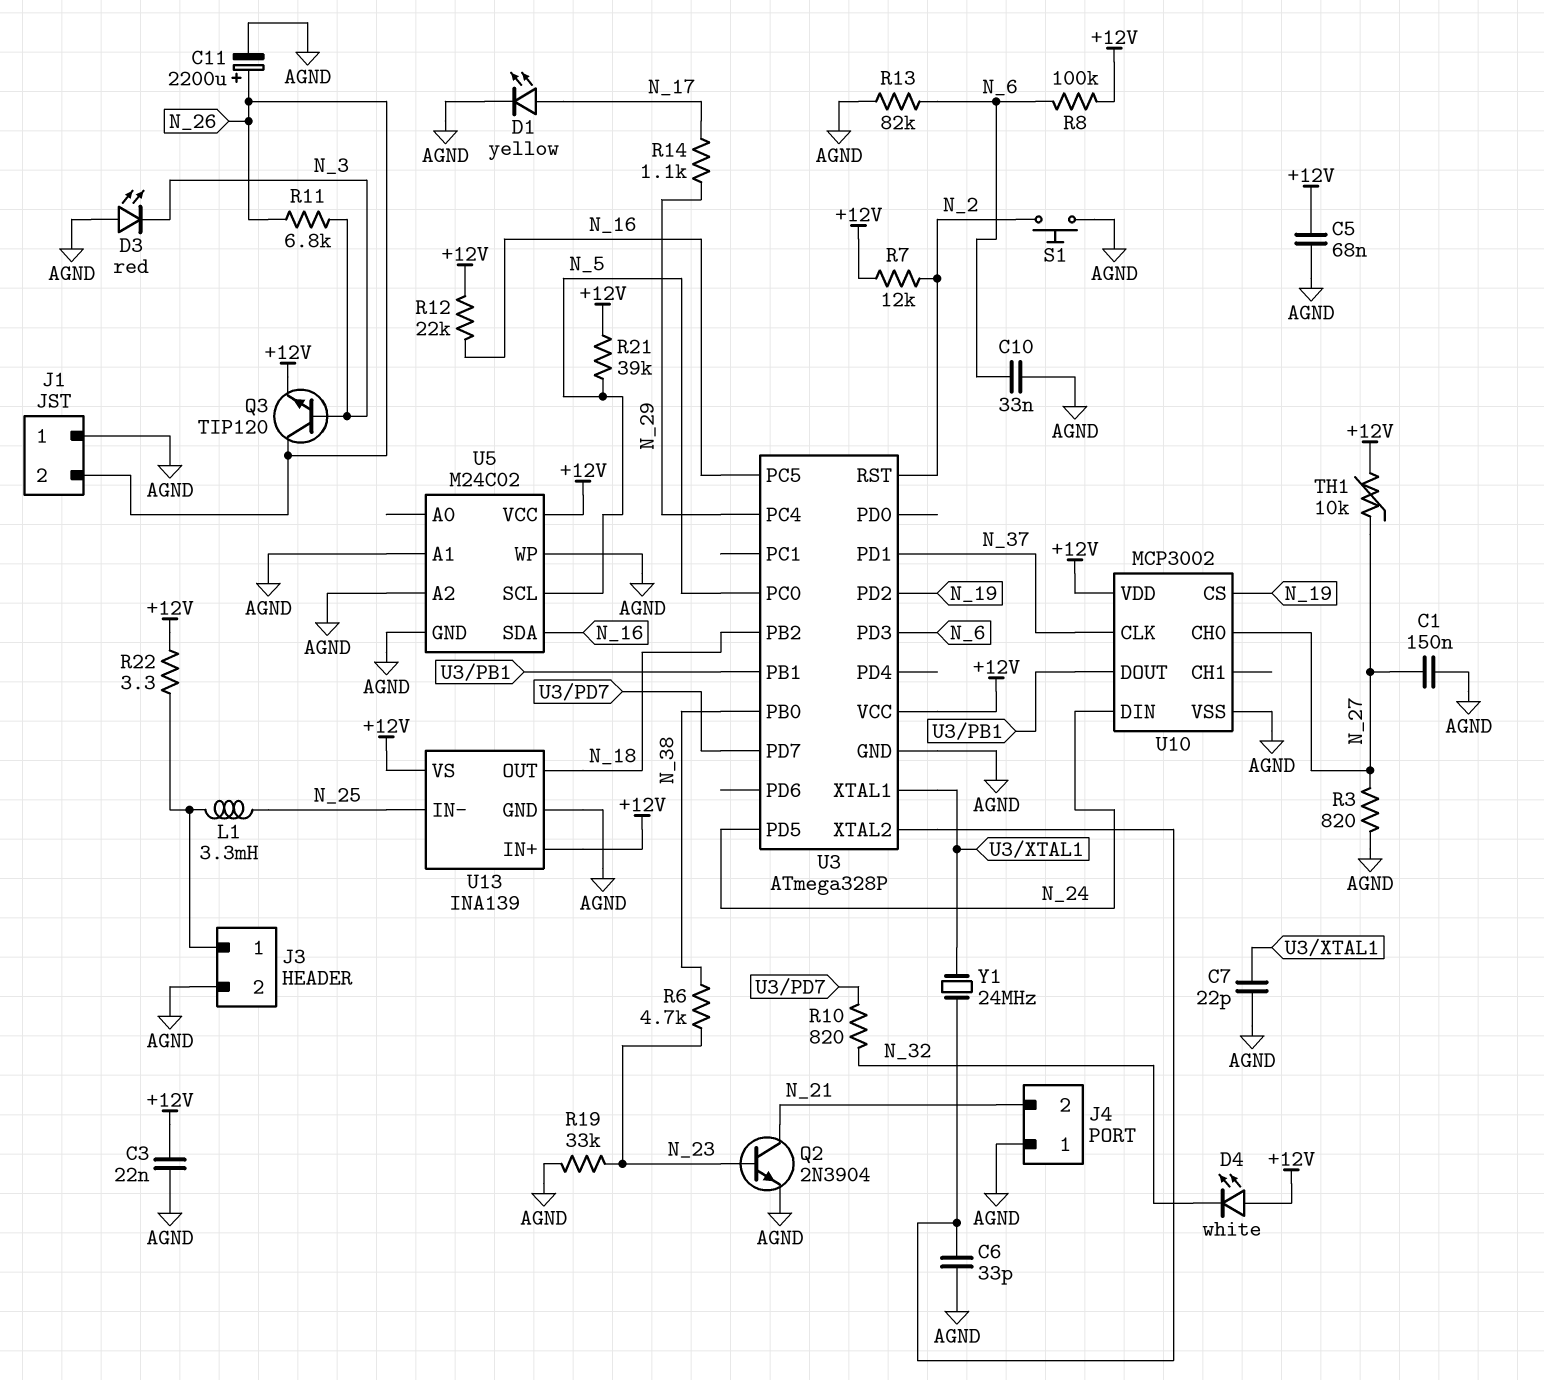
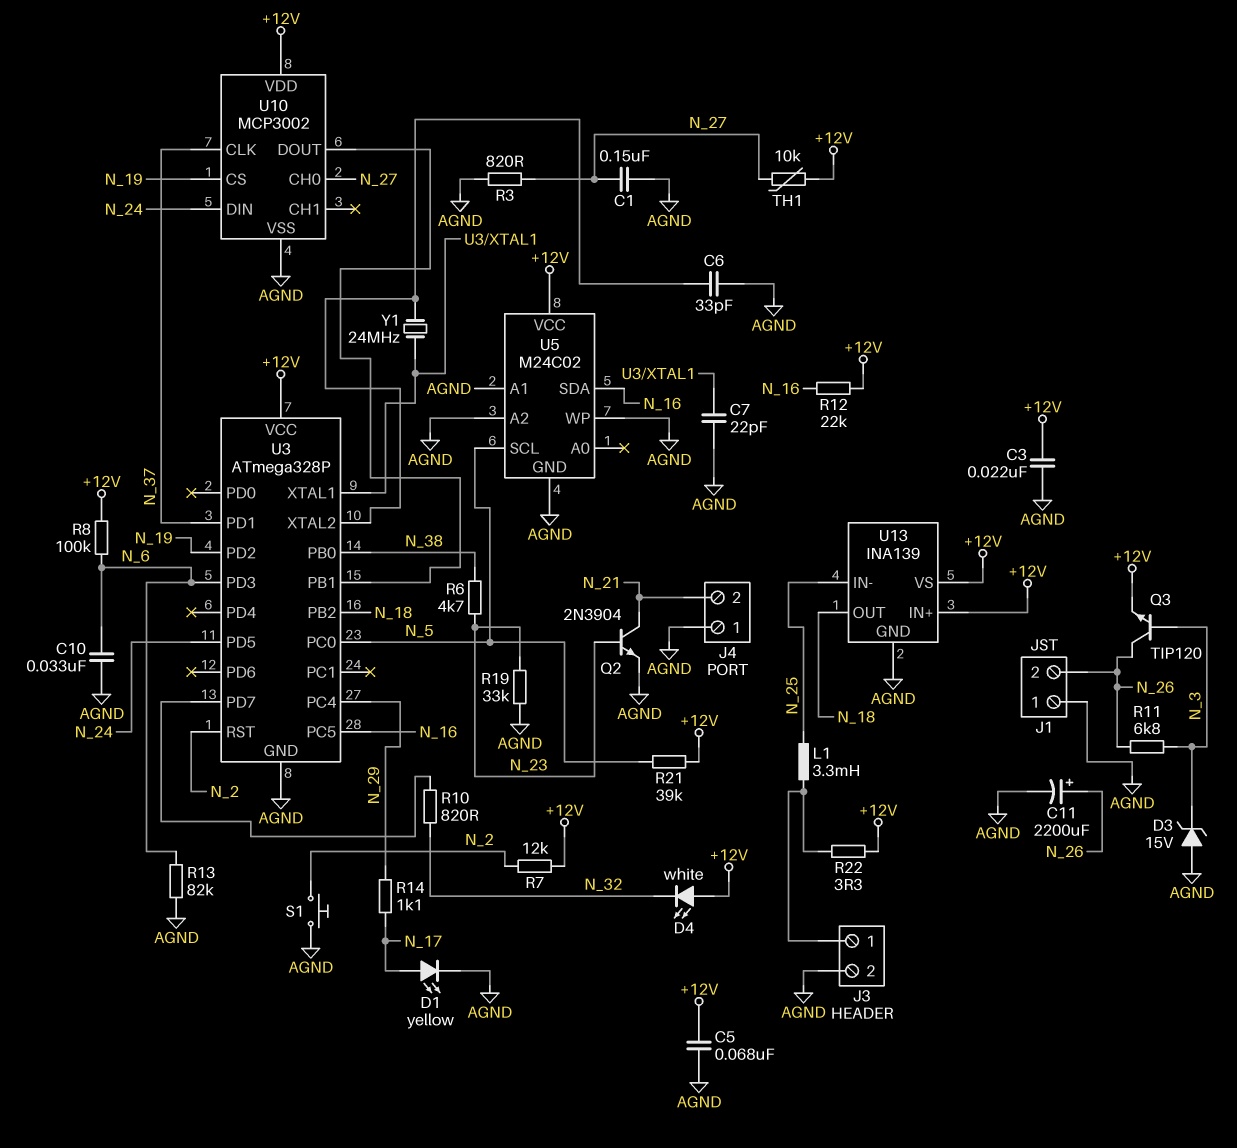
D3: LED red (A AGND, K N_3) -> zener 15V (A AGND, K N_3)

